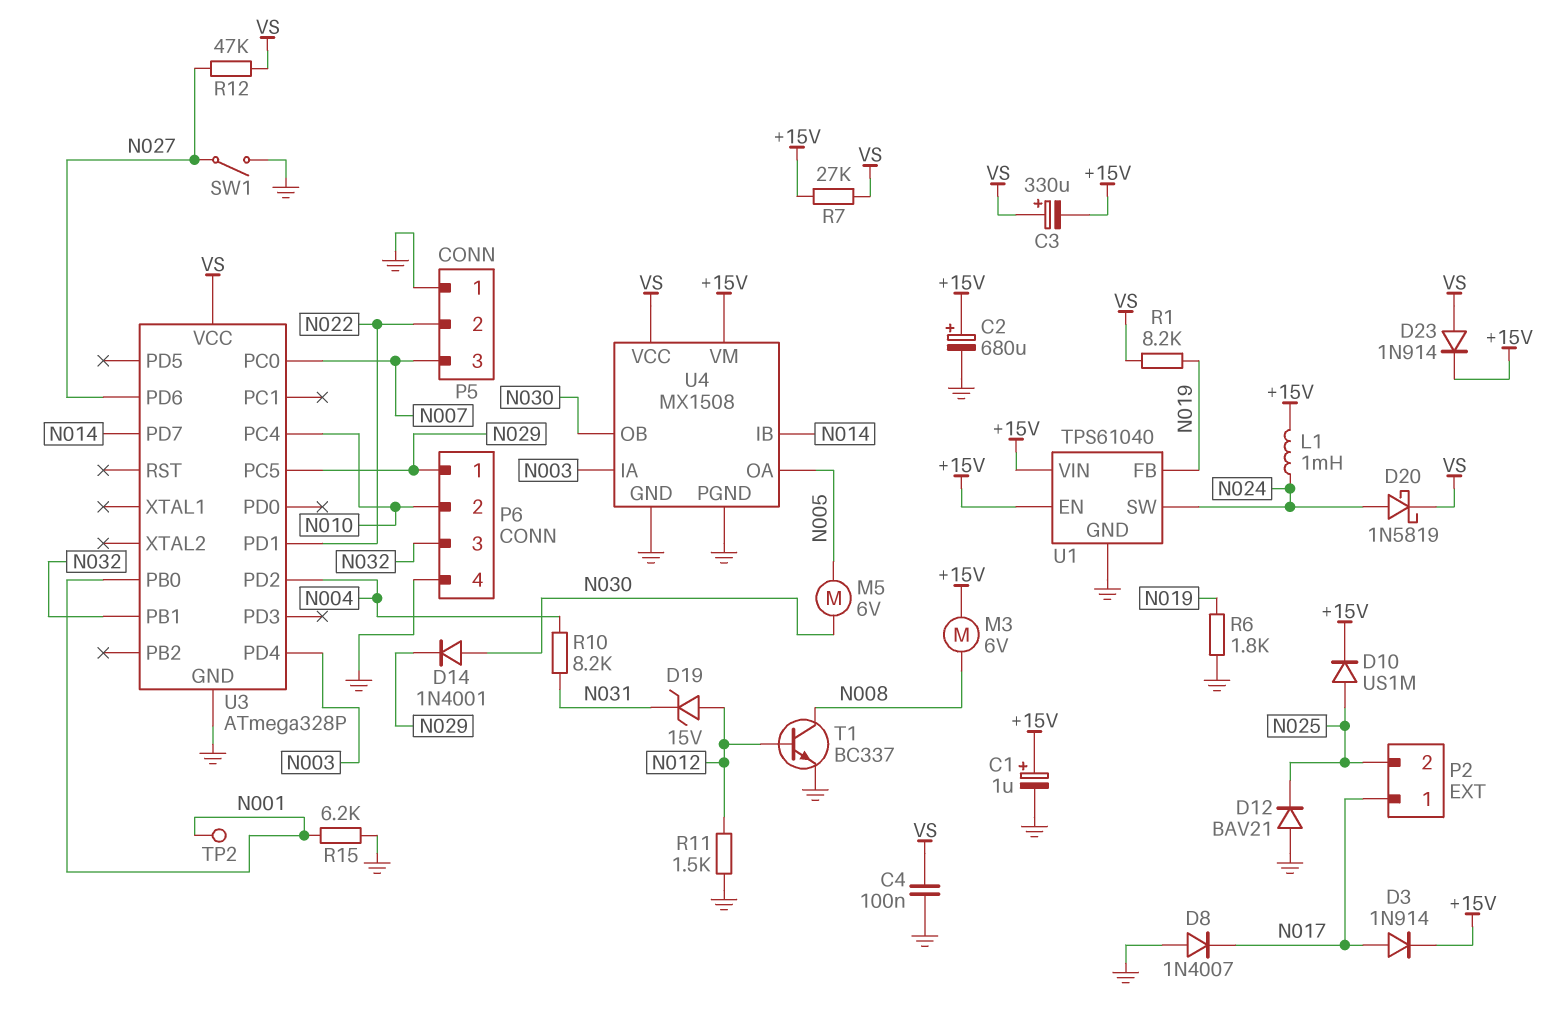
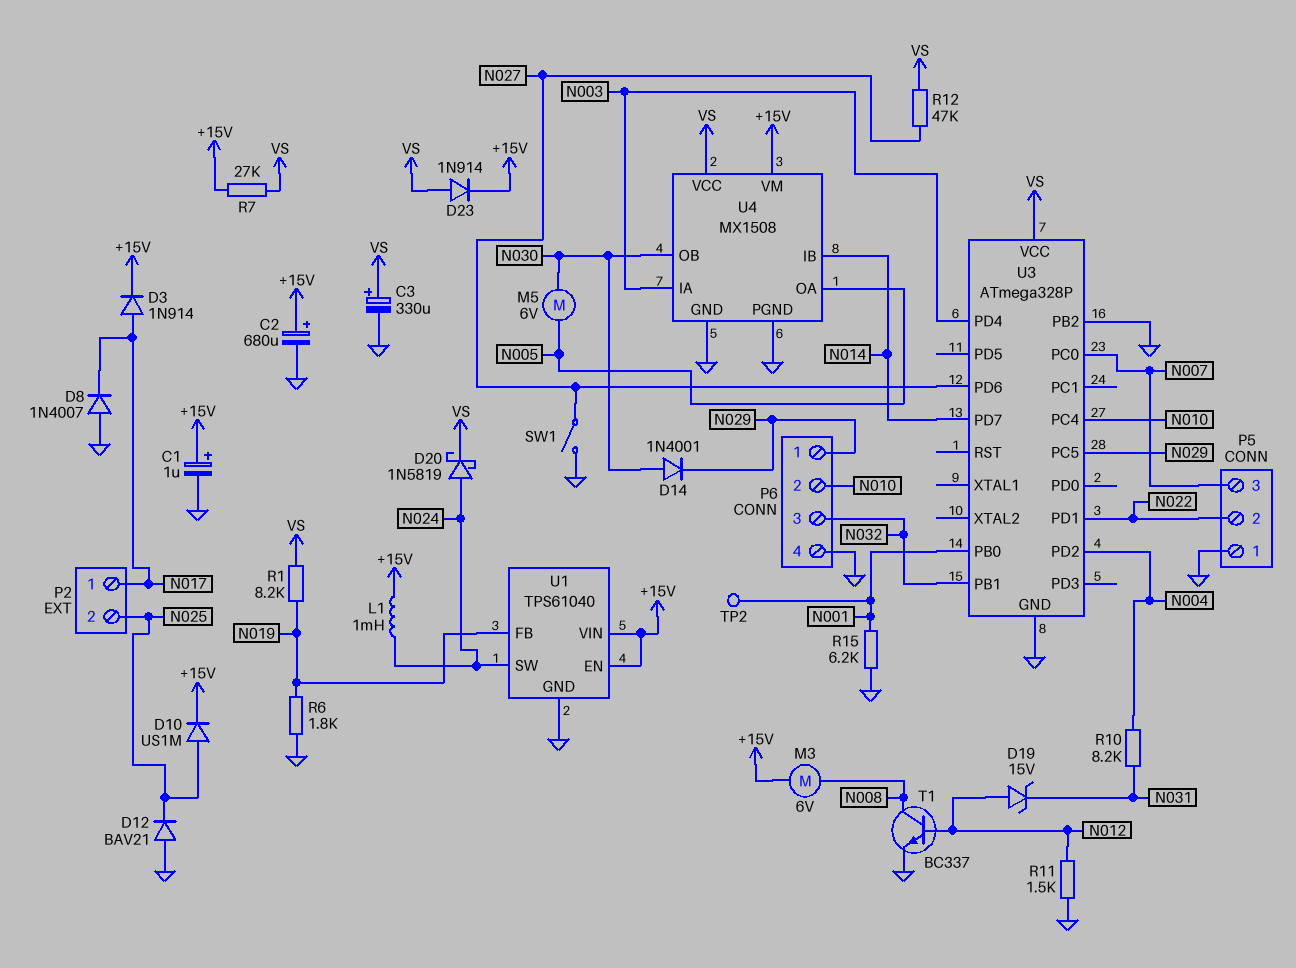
C3: 330uF (plus VS, minus +15V) -> 330uF (plus VS, minus GND)
C4: 100nF (GND, VS) -> none
U3 pin PB2: none -> GND

